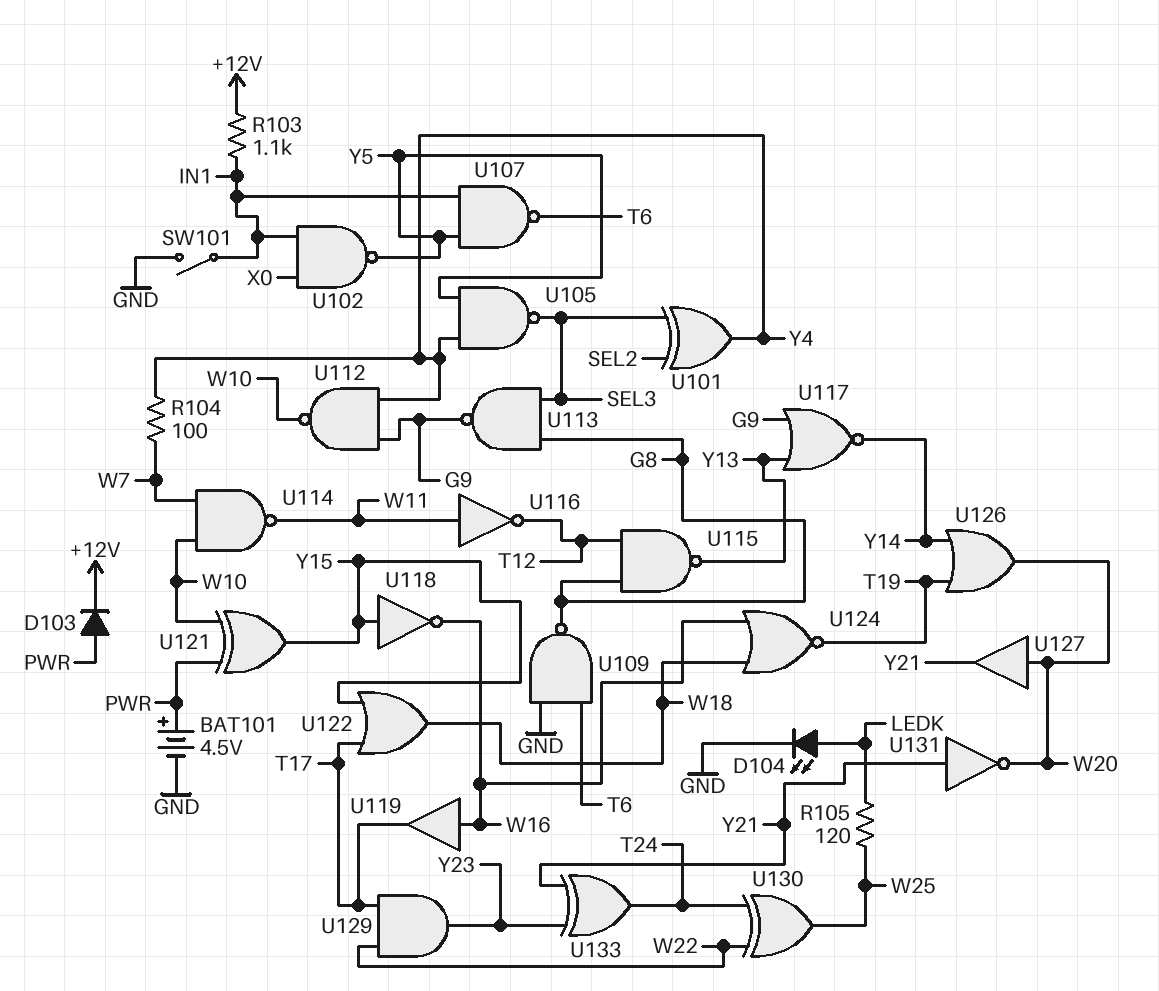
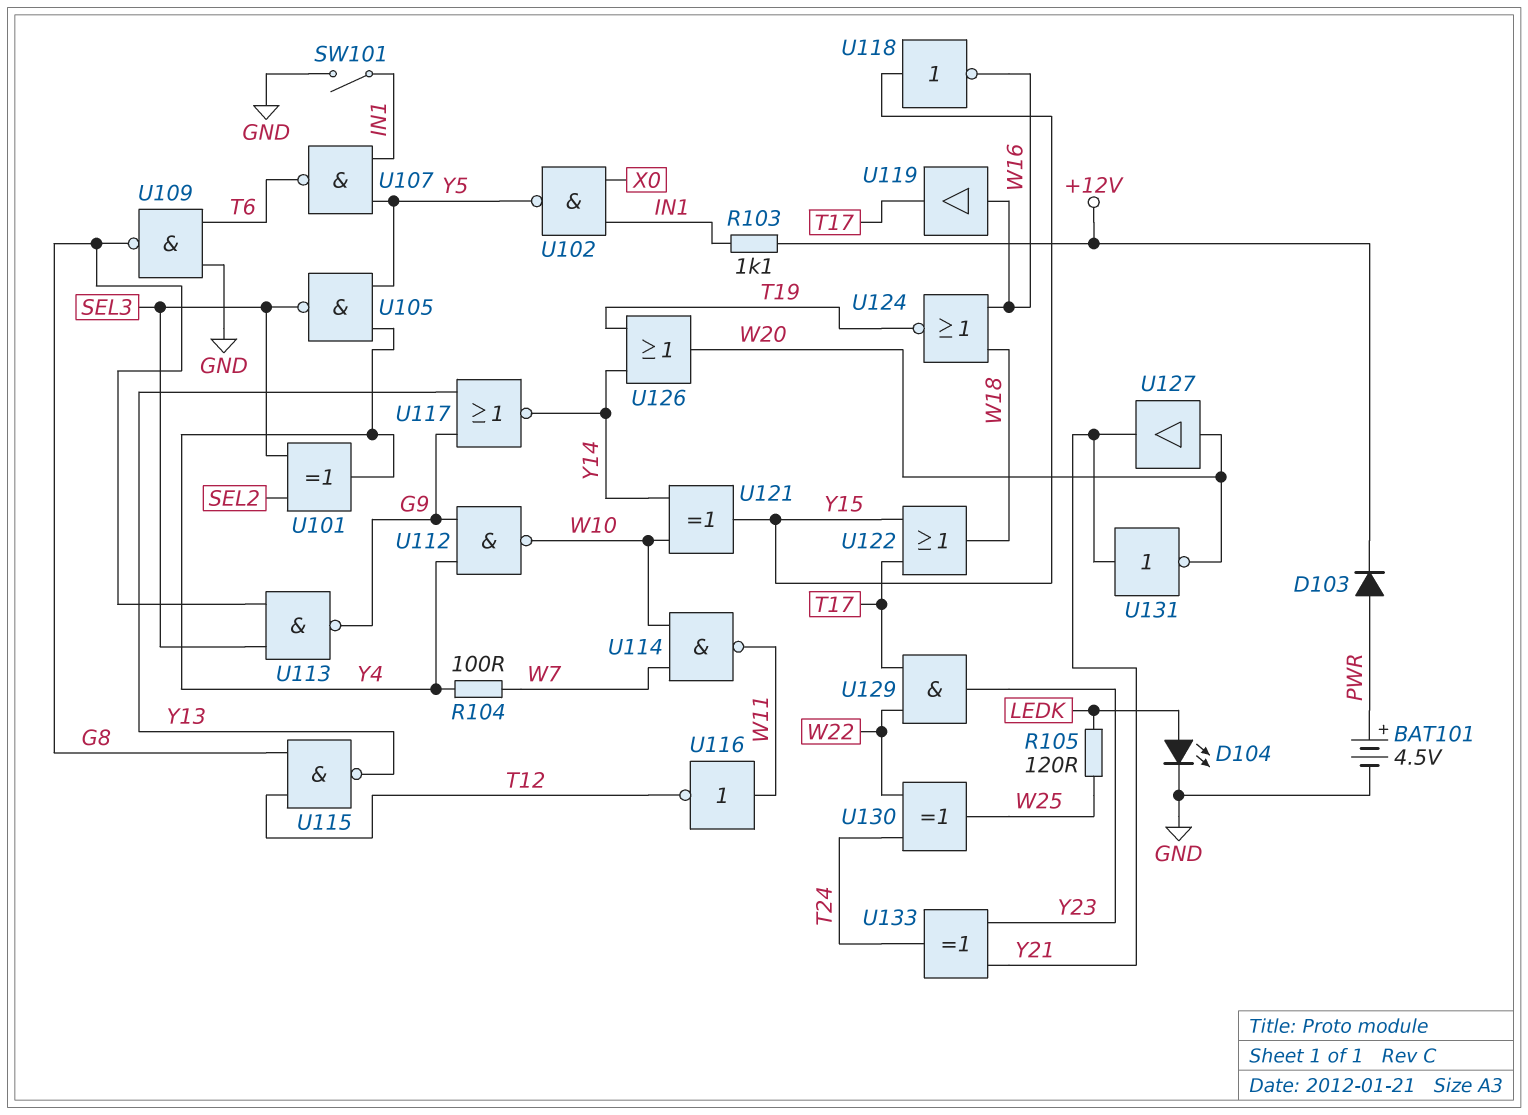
U121: XOR (in PWR, in W10, out Y15) -> XOR (in W10, in Y14, out Y15)

